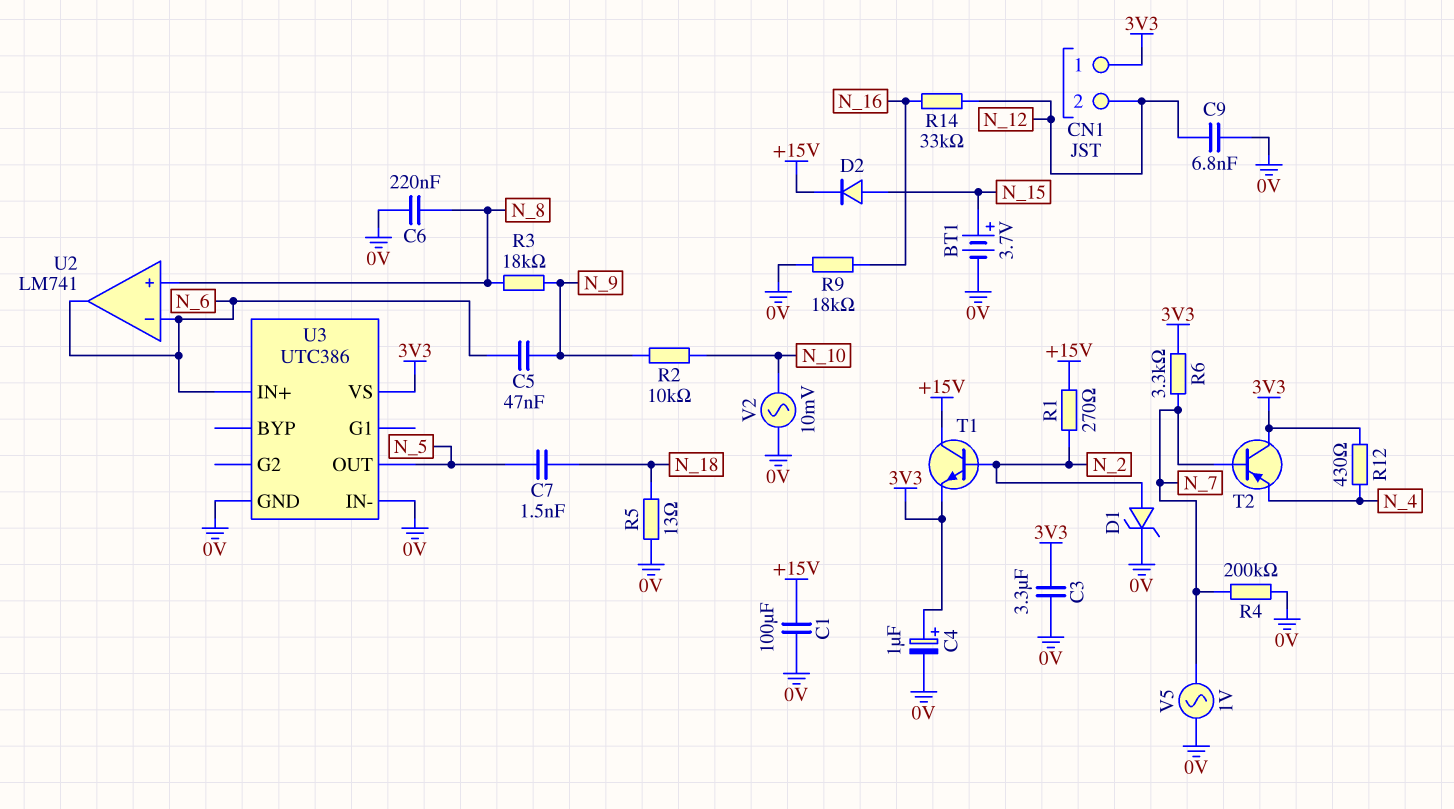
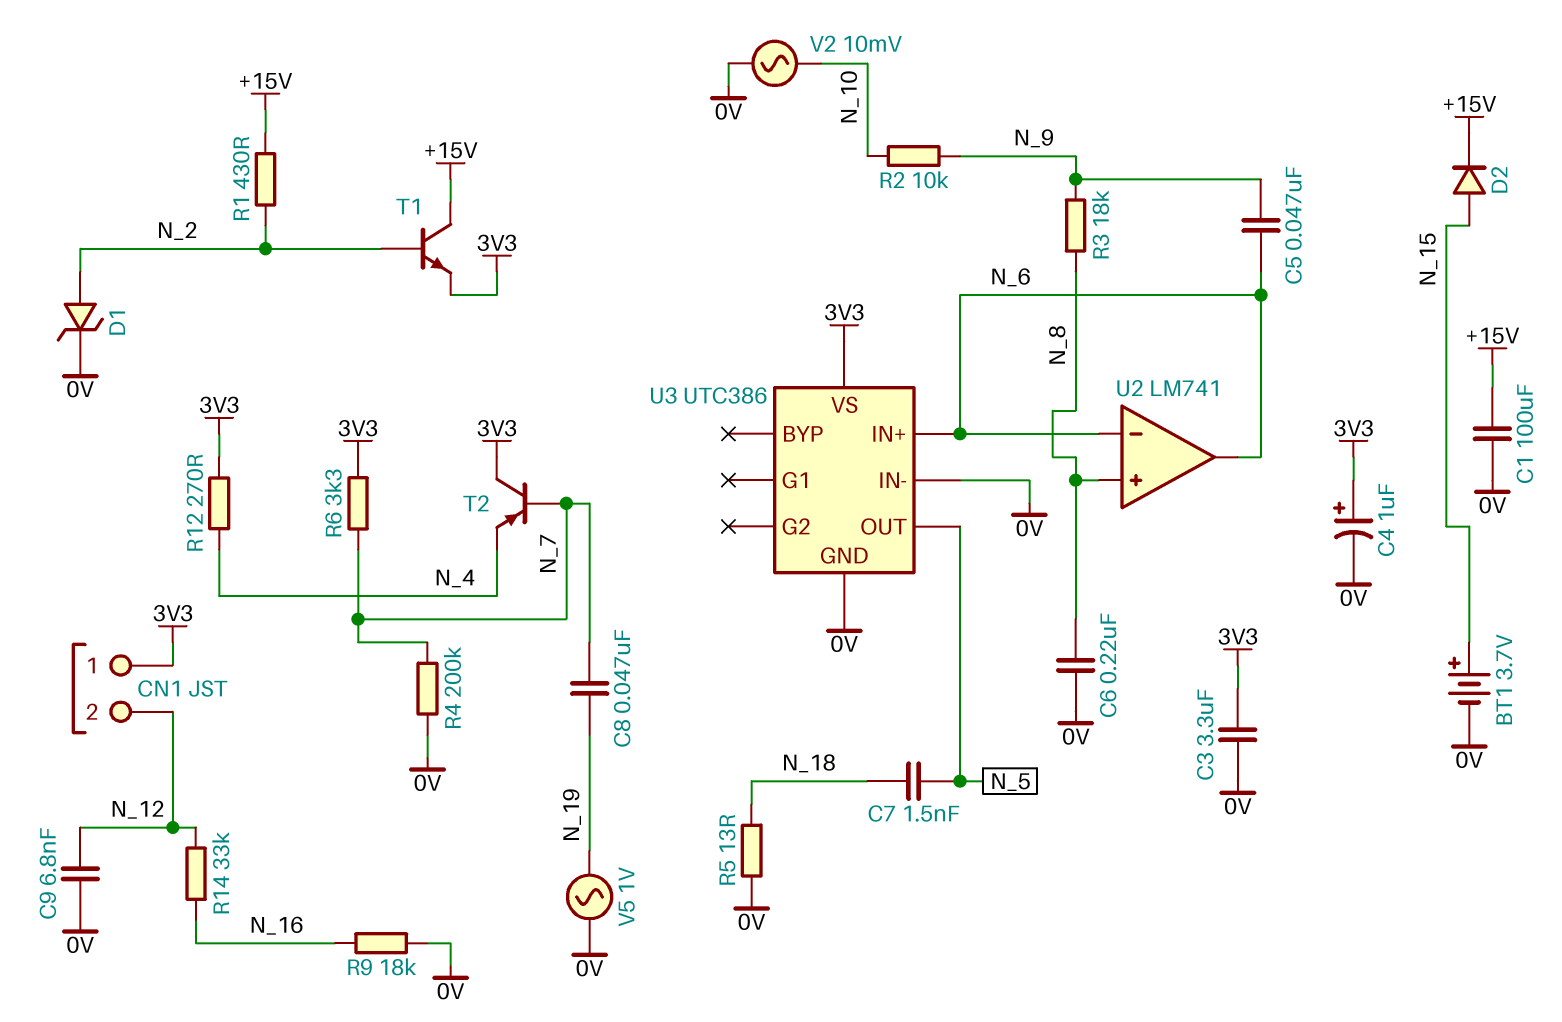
C8: none -> 47nF (N_7, N_19)
R1: 270 (+15V, N_2) -> 430 (+15V, N_2)
R12: 430 (3V3, N_4) -> 270 (3V3, N_4)
V5: AC 1V (0V, N_7) -> AC 1V (0V, N_19)

